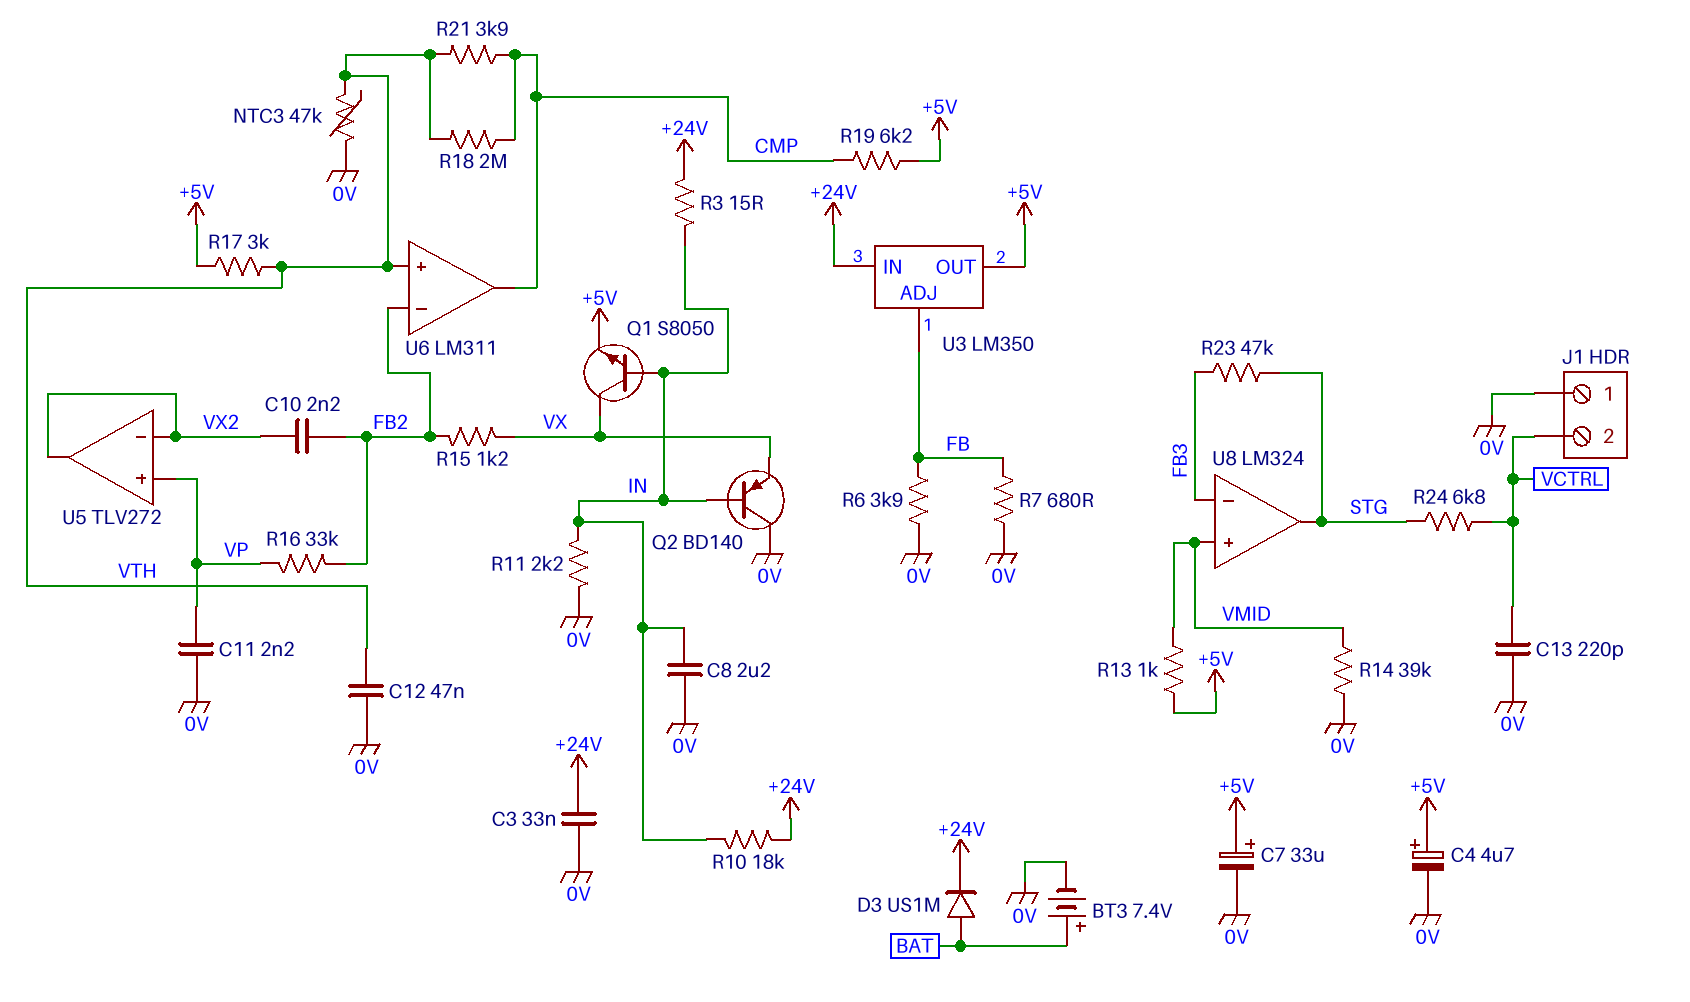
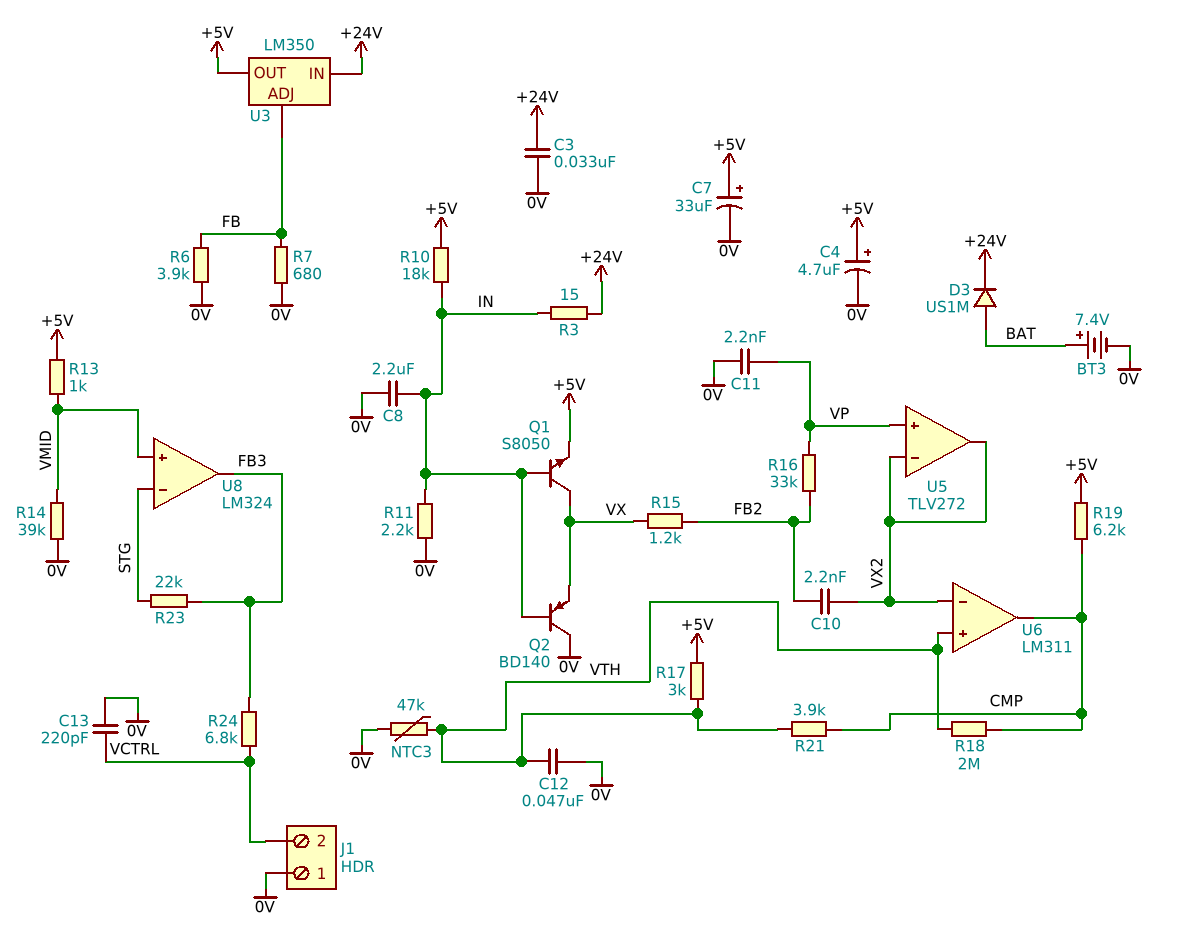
R10: 18k (+24V, IN) -> 18k (+5V, IN)
R23: 47k (FB3, STG) -> 22k (FB3, STG)
R24: 6.8k (STG, VCTRL) -> 6.8k (FB3, VCTRL)
U6 pin in-: FB2 -> VX2
U8 pin in-: FB3 -> STG
U8 pin out: STG -> FB3

